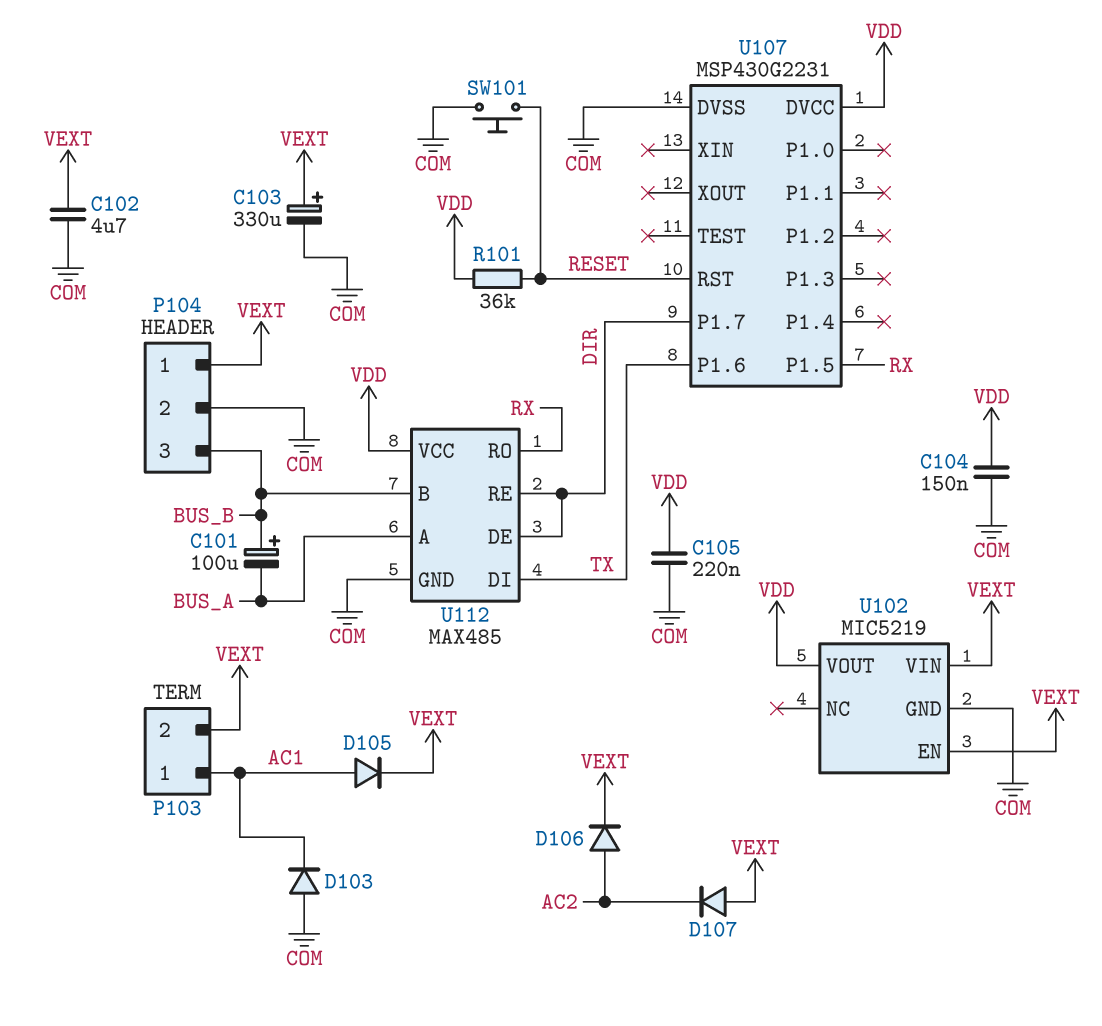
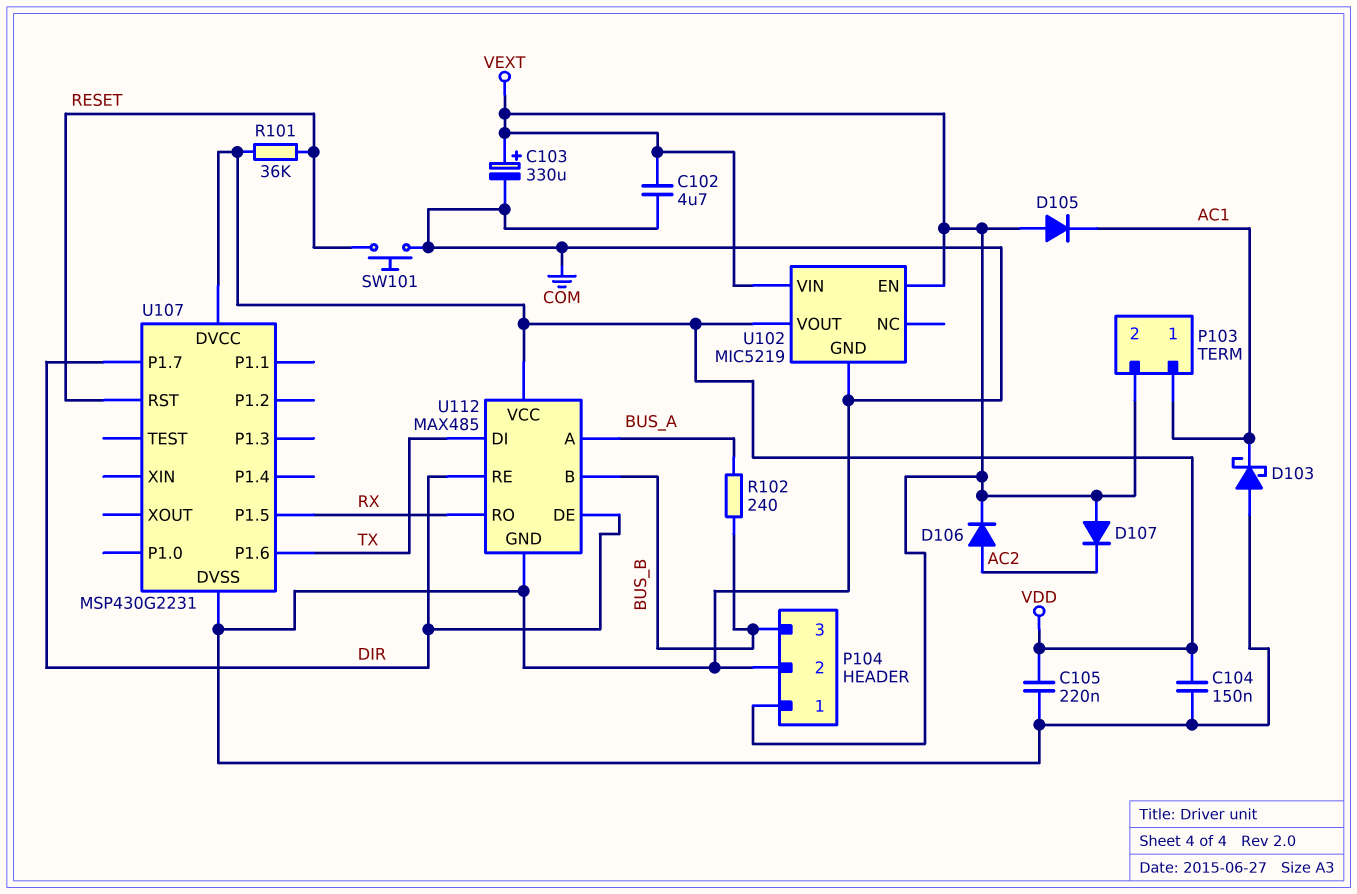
C101: 100uF (plus BUS_B, minus BUS_A) -> none
D103: diode (A COM, K AC1) -> schottky (A COM, K AC1)
D105: diode (A AC1, K VEXT) -> diode (A VEXT, K AC1)
R102: none -> 240 (BUS_A, BUS_B)

